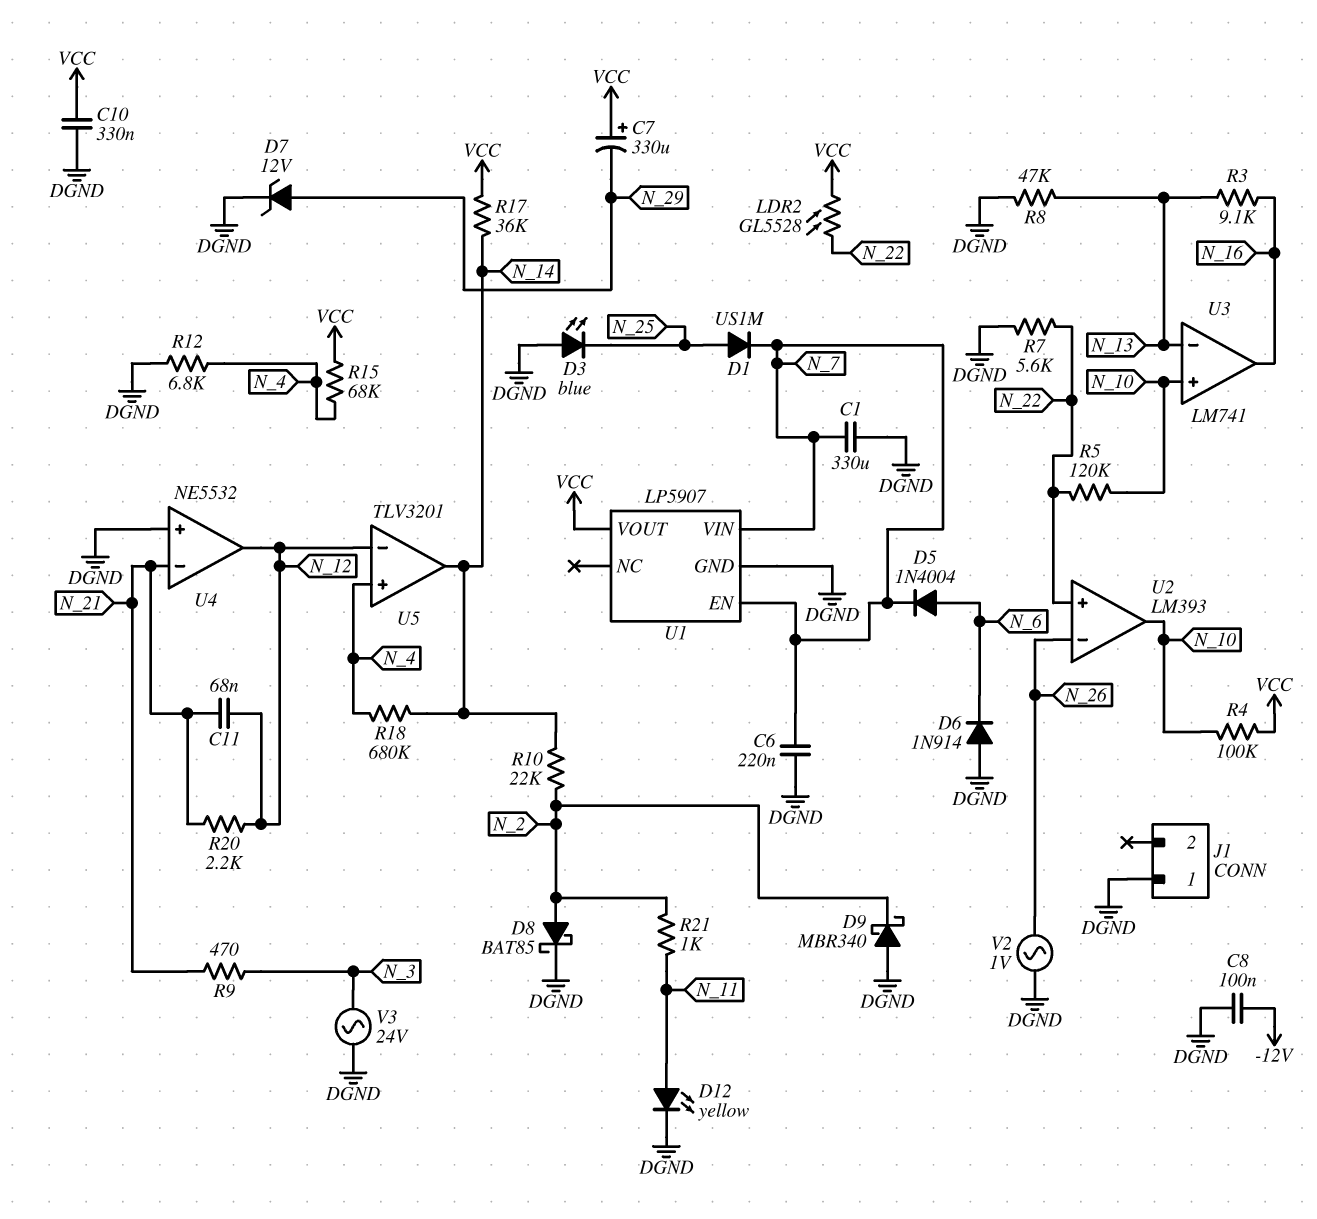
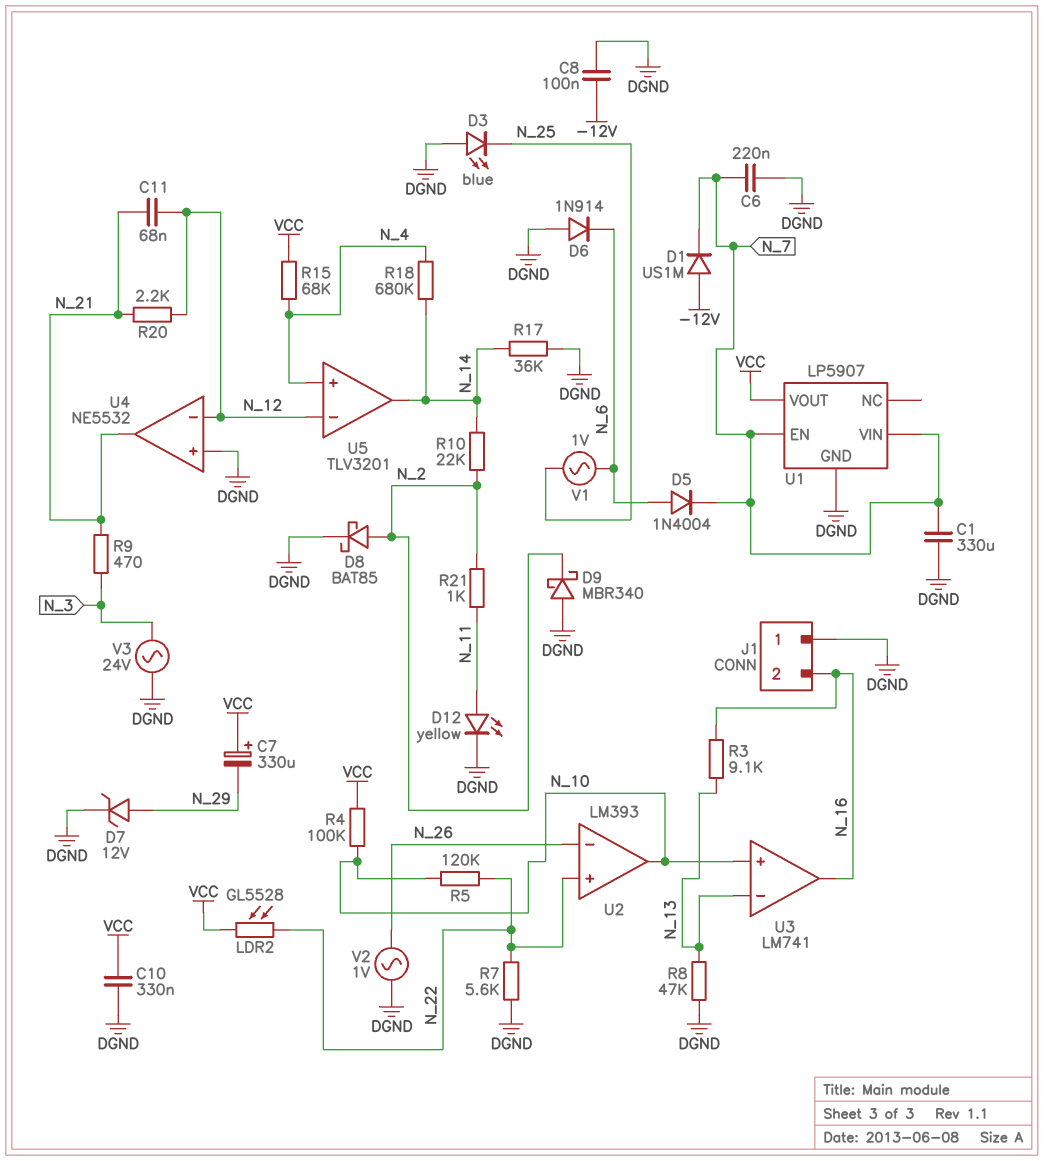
D1: diode US1M (A N_25, K N_7) -> diode US1M (A -12V, K N_7)
J1 pin 2: none -> N_16
R12: 6.8k (DGND, N_4) -> none
R17: 36k (N_14, VCC) -> 36k (DGND, N_14)
U4 pin in-: N_21 -> N_12
U4 pin out: N_12 -> N_21
V1: none -> AC 1V (N_6, N_25)

